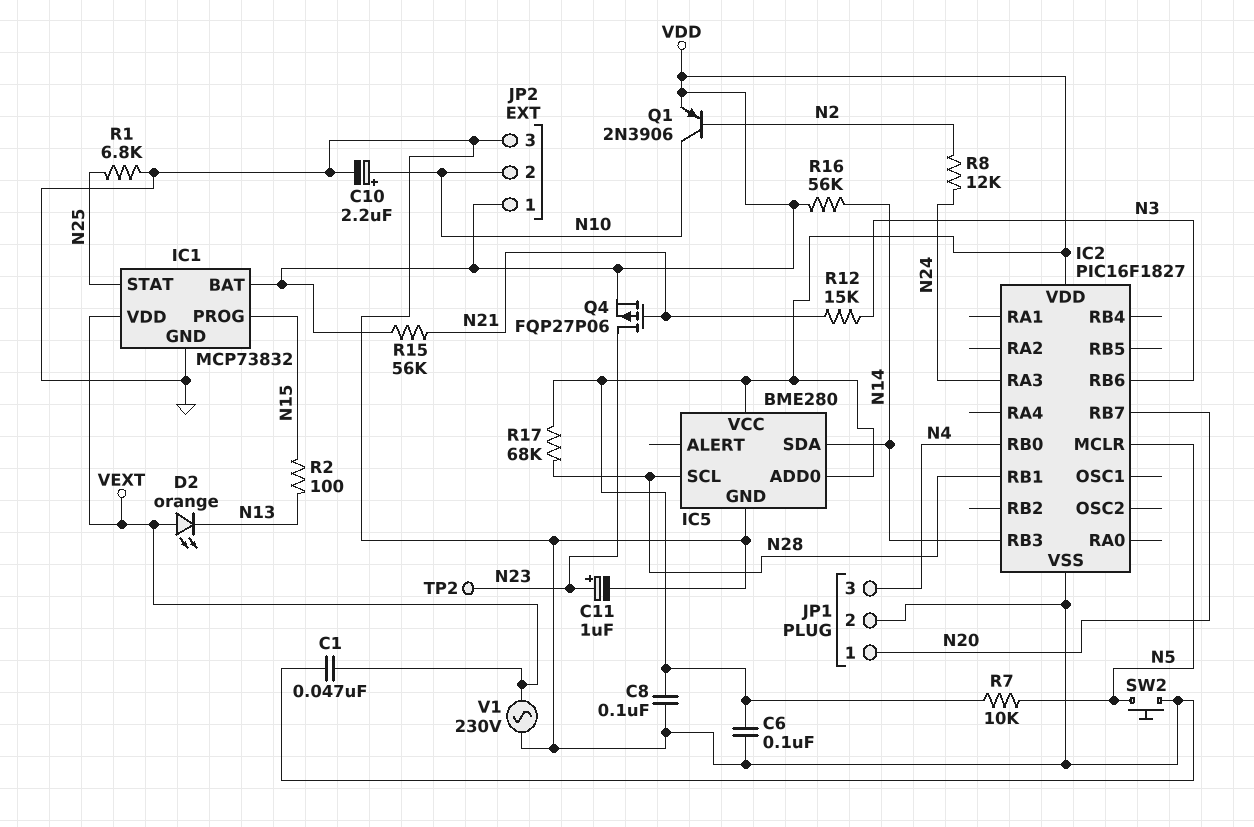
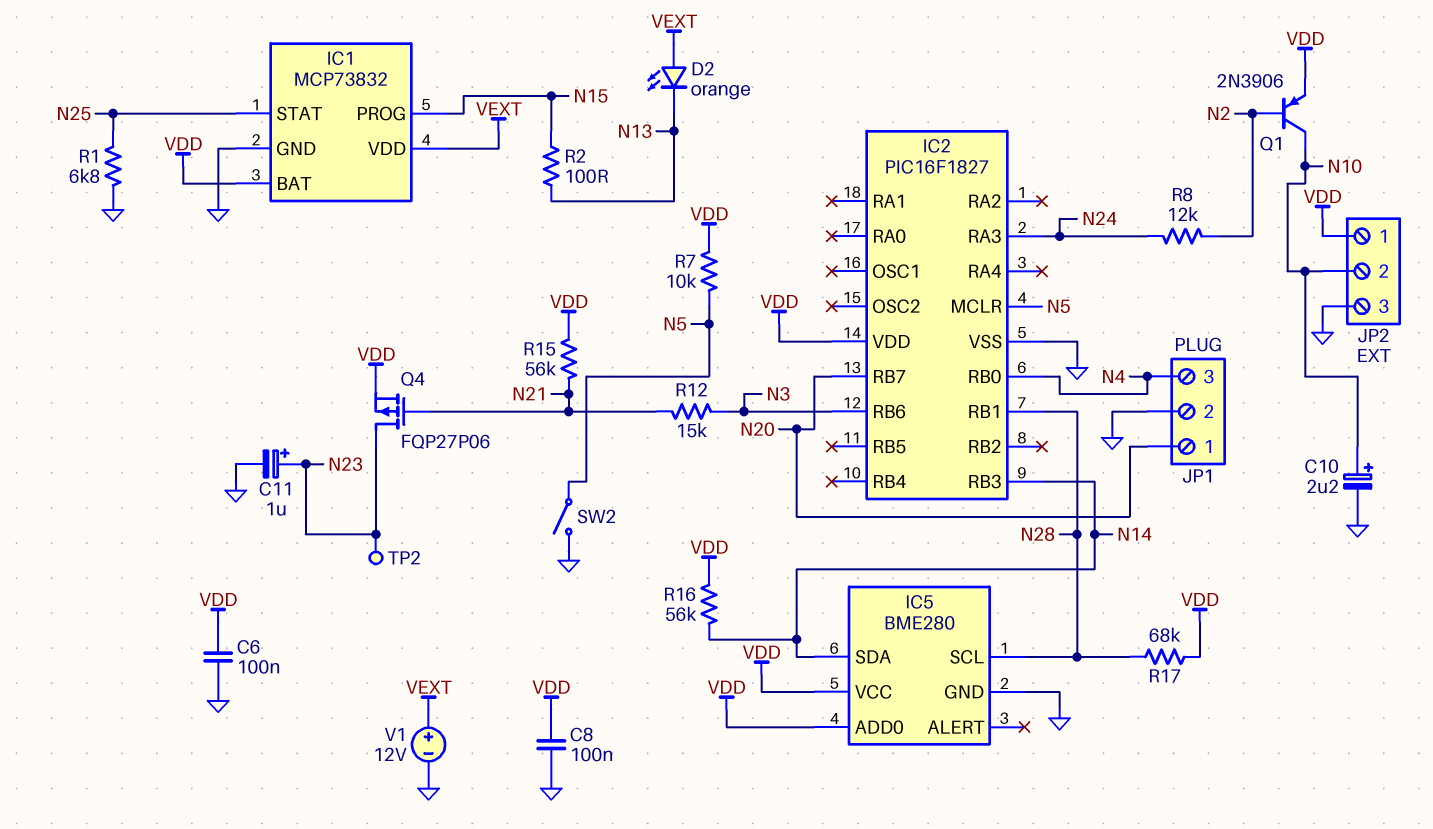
C1: 47nF (GND, VEXT) -> none
SW2: button (GND, N5) -> switch (GND, N5)
V1: AC 230V (GND, VEXT) -> 12V (plus VEXT, minus GND)

